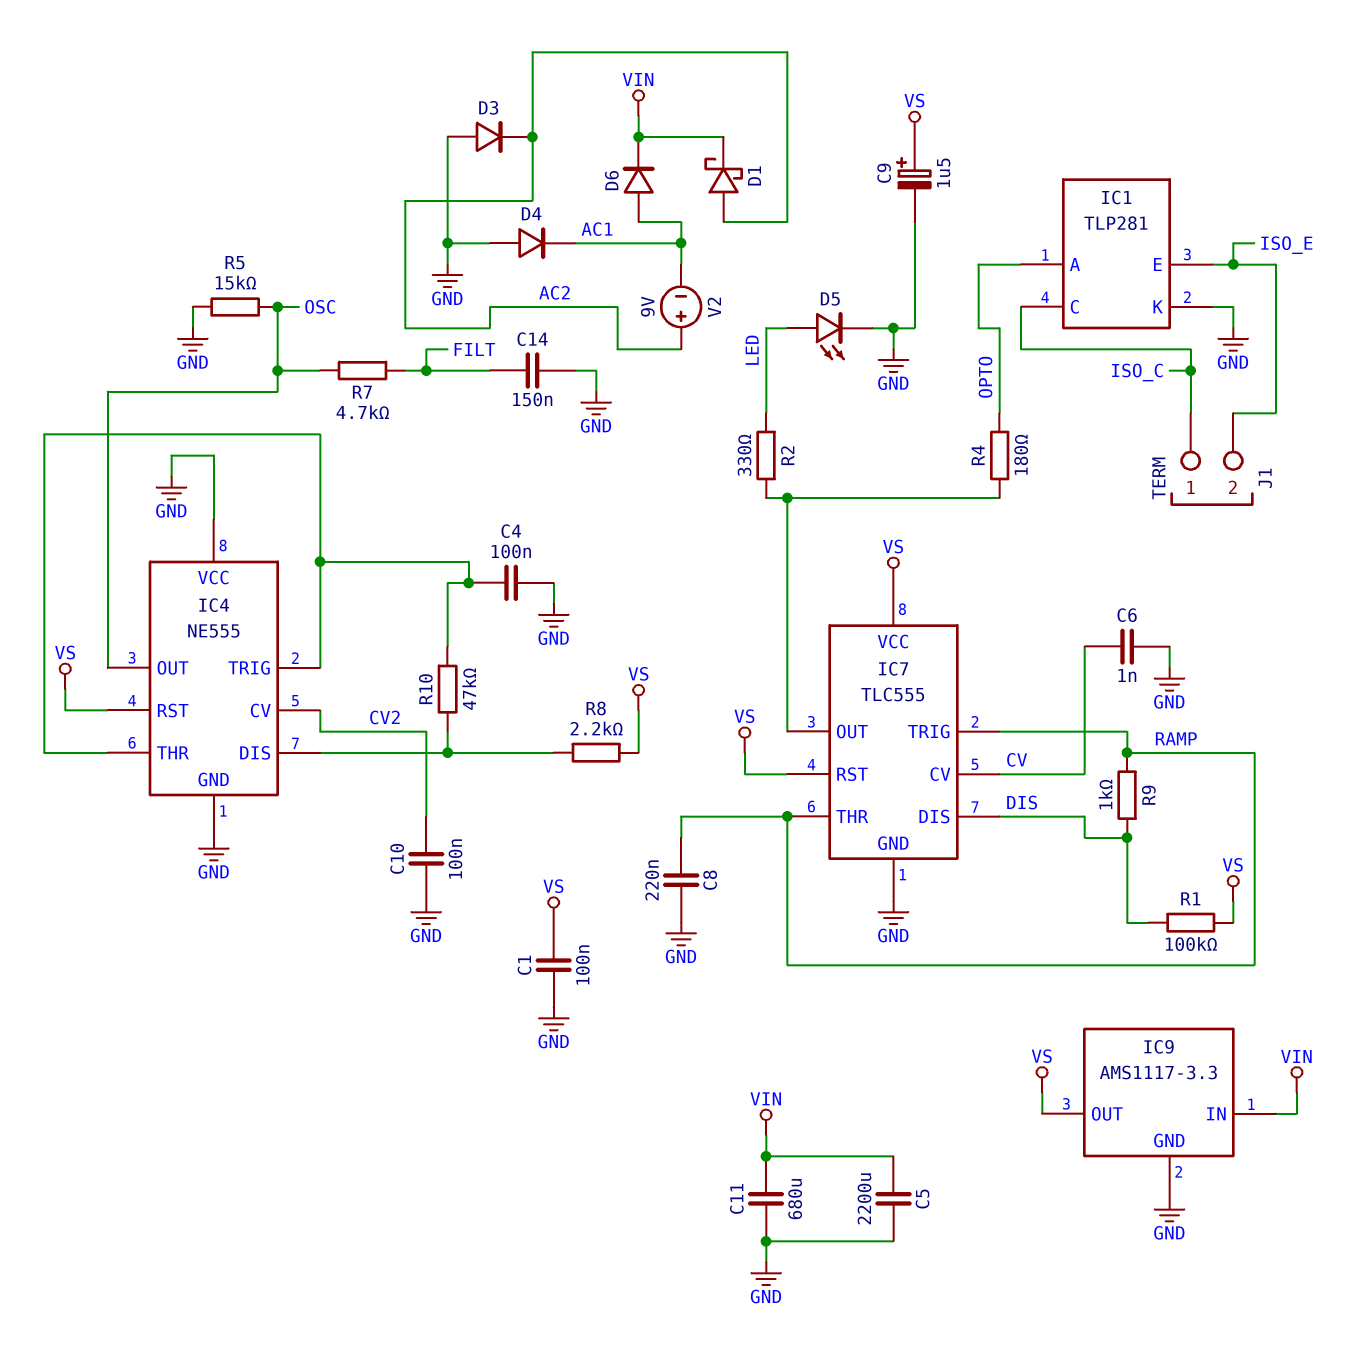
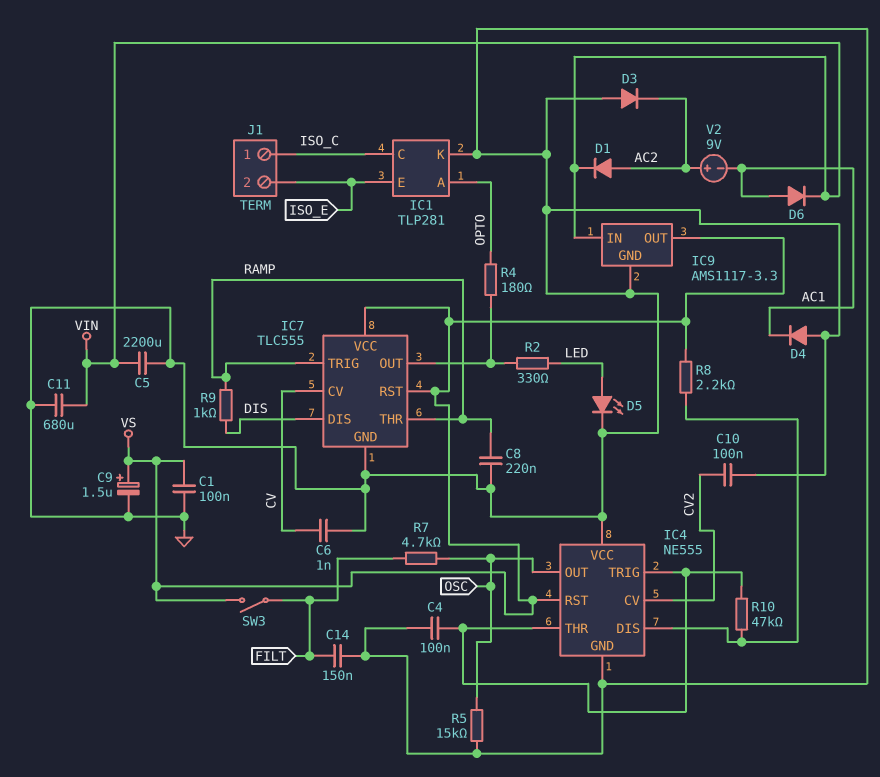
D1: schottky (A AC2, K VIN) -> diode (A AC2, K VIN)
R1: 100k (DIS, VS) -> none
SW3: none -> switch (FILT, VS)

